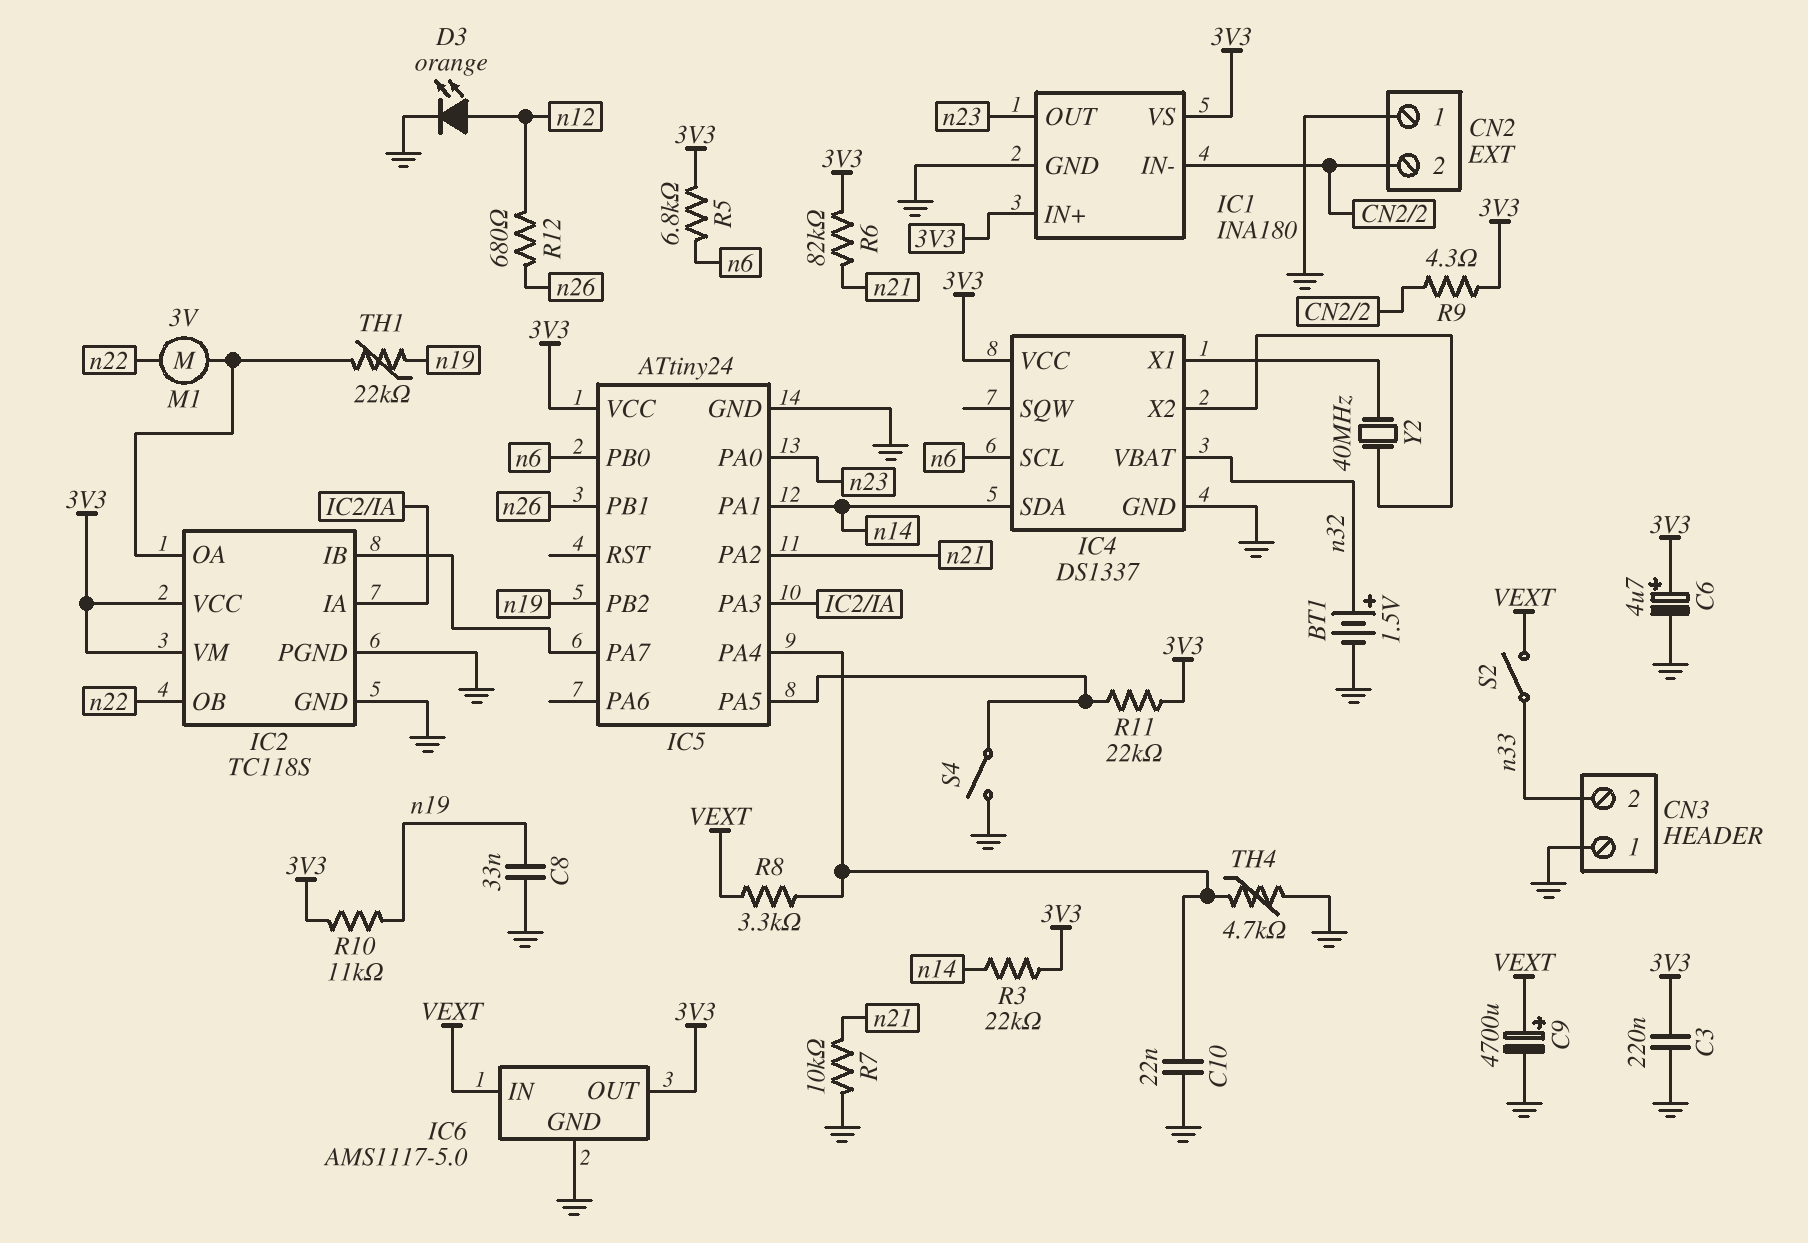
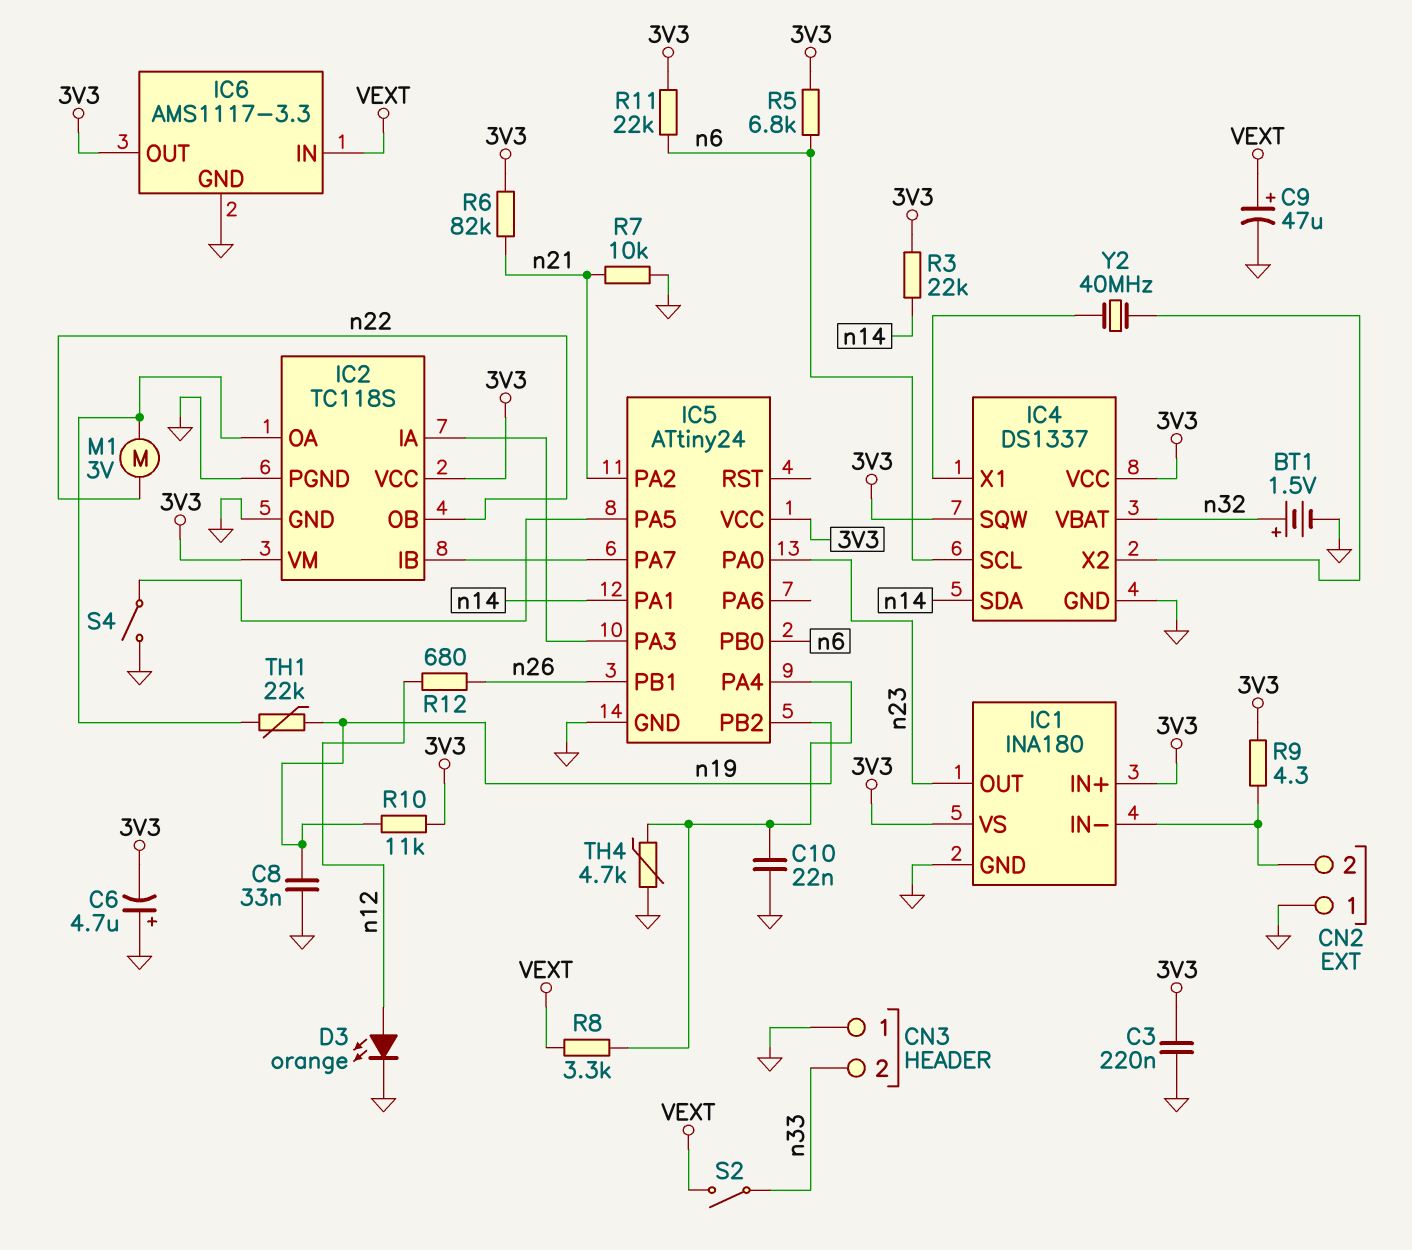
C6: 4.7uF (plus 3V3, minus GND) -> 4.7uF (plus GND, minus 3V3)
C9: 4700uF (plus VEXT, minus GND) -> 47uF (plus VEXT, minus GND)
IC4 pin SQW: none -> 3V3
IC6: AMS1117-5.0 -> AMS1117-3.3
R11: 22k (3V3, IC5/PA5) -> 22k (3V3, n6)

